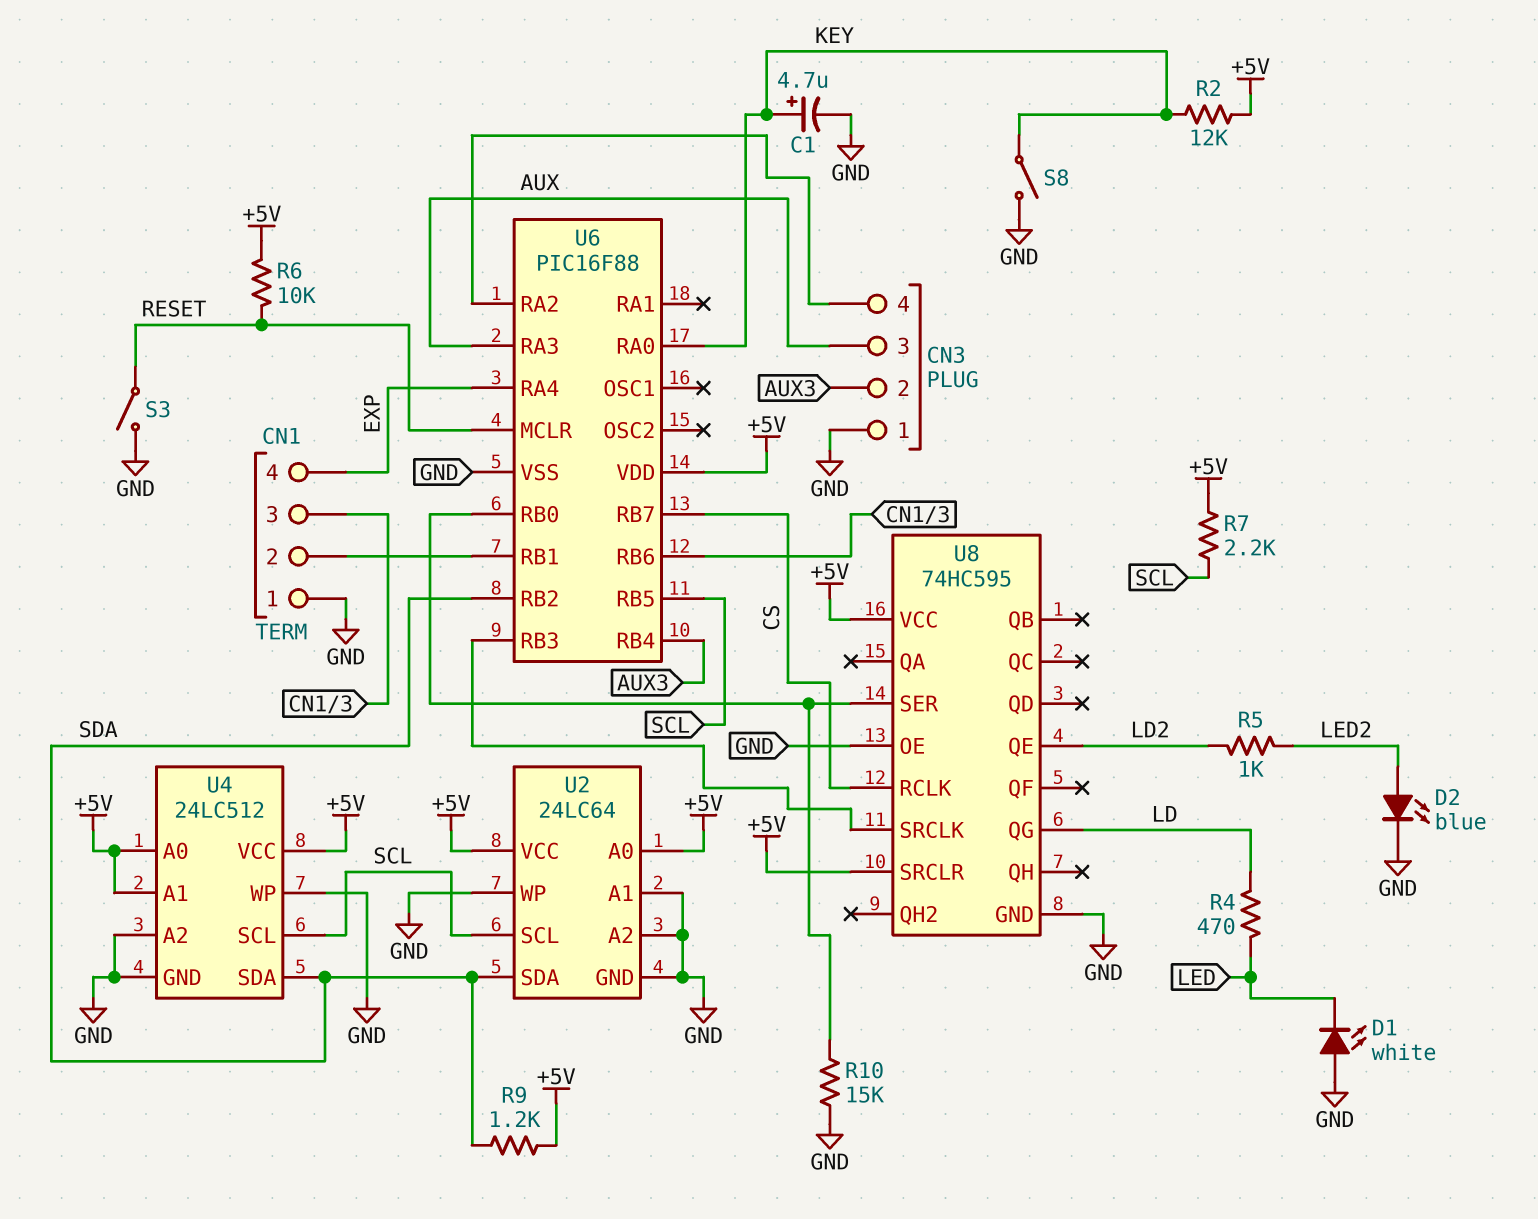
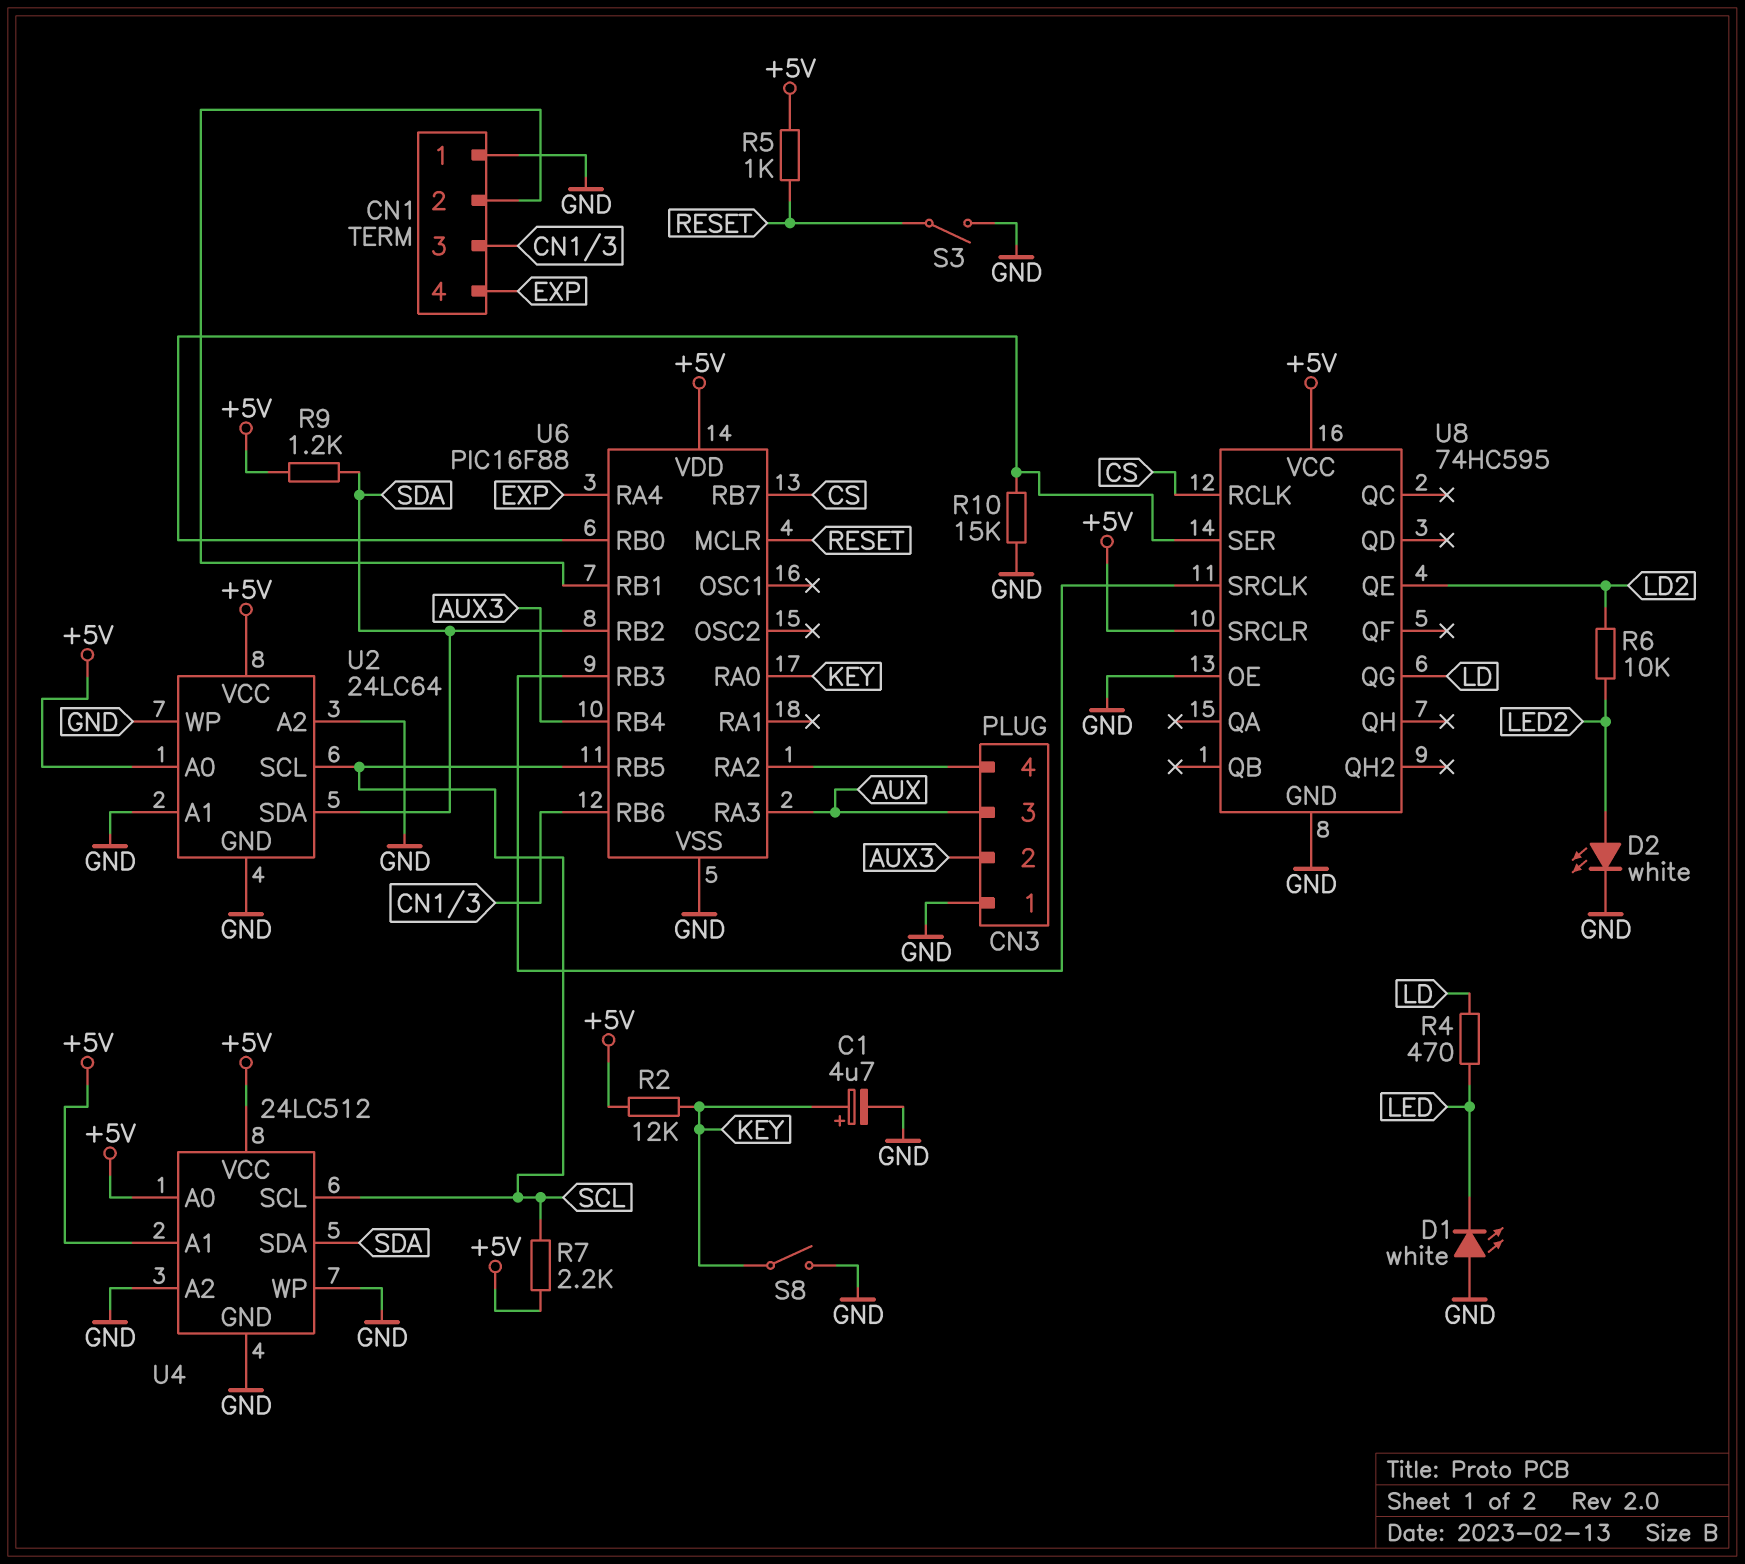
D2: LED blue (A LED2, K GND) -> LED white (A LED2, K GND)
R5: 1k (LD2, LED2) -> 1k (+5V, RESET)
R6: 10k (+5V, RESET) -> 10k (LD2, LED2)

